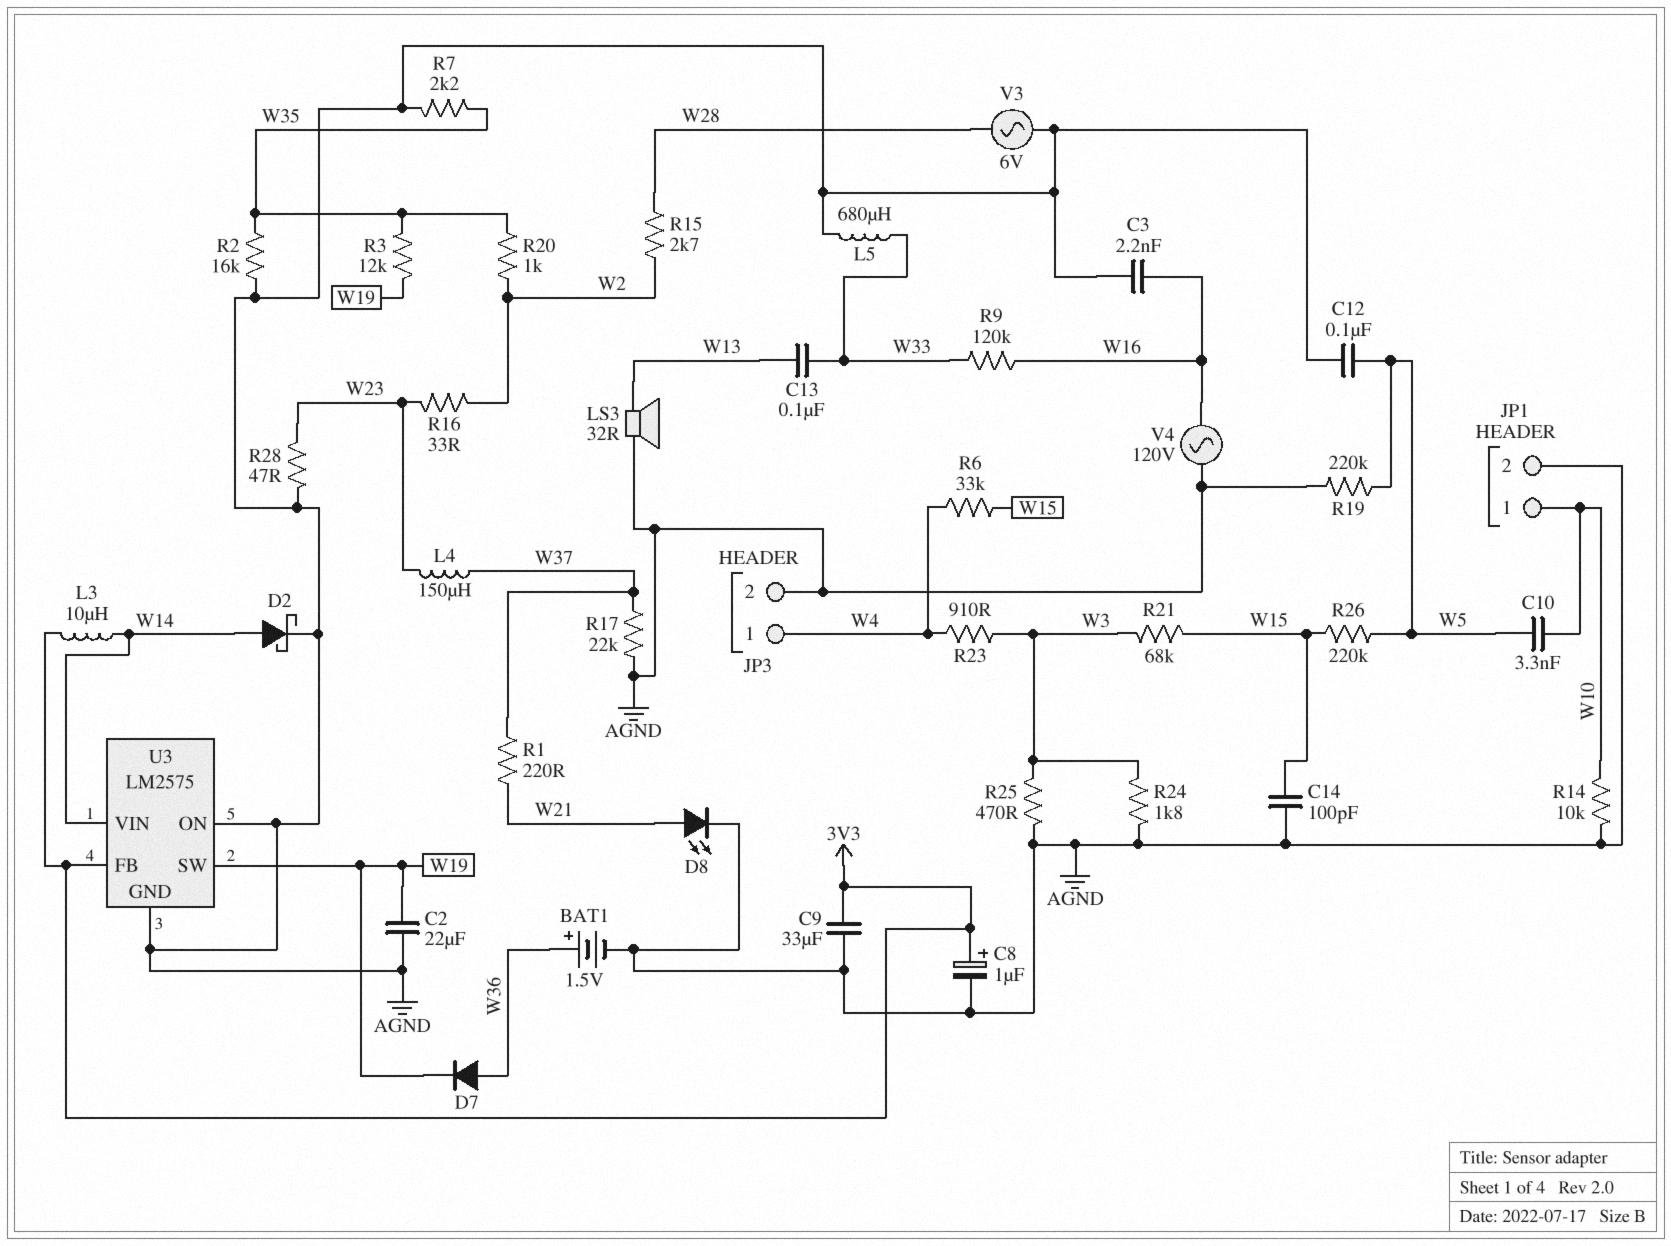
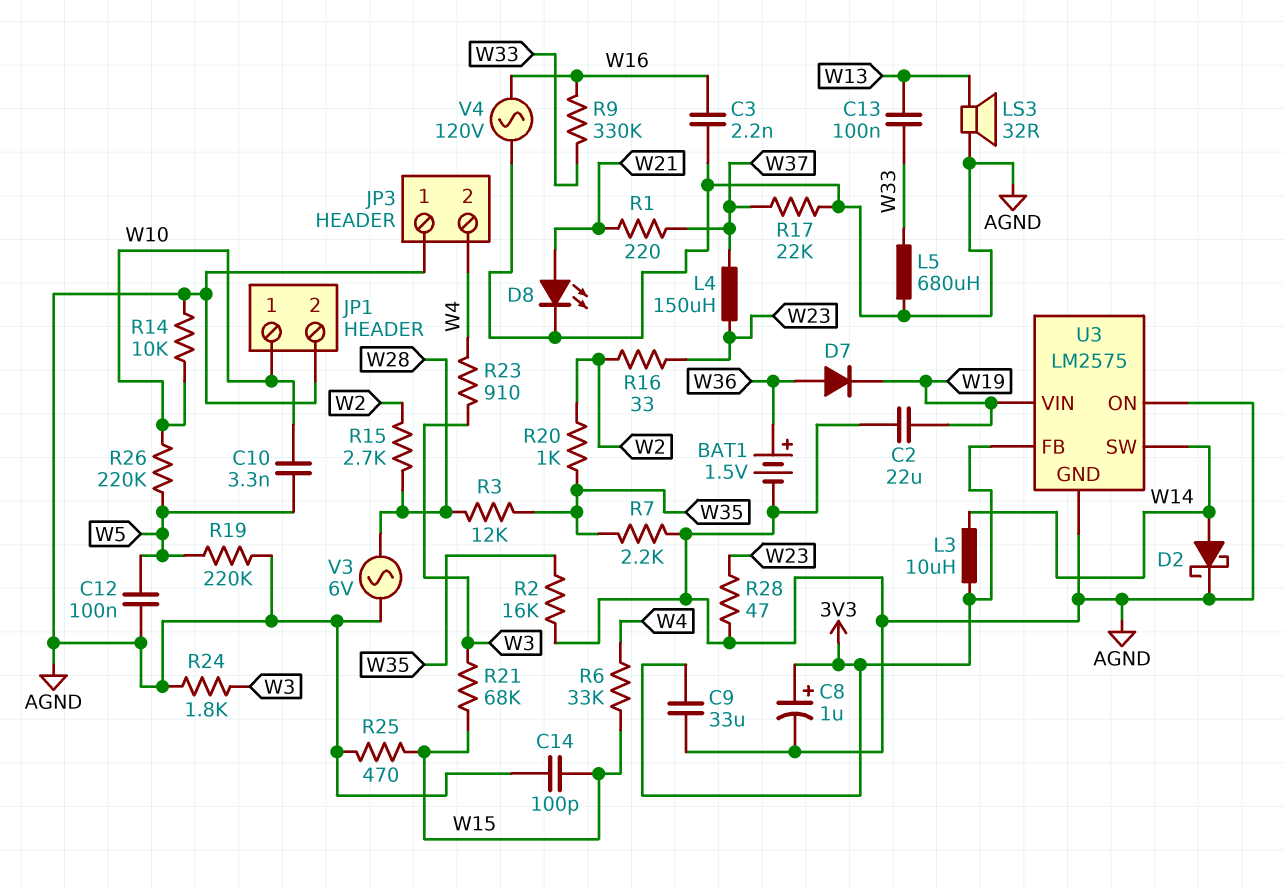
JP3 pin 1: W4 -> AGND
JP3 pin 2: AGND -> W4
R3: 12k (W19, W35) -> 12k (W28, W35)
R9: 120k (W16, W33) -> 330k (W16, W33)
R25: 470 (AGND, W3) -> 470 (AGND, W15)
R26: 220k (W5, W15) -> 220k (W5, W10)
U3 pin SW: W19 -> W14
U3 pin VIN: W14 -> W19

